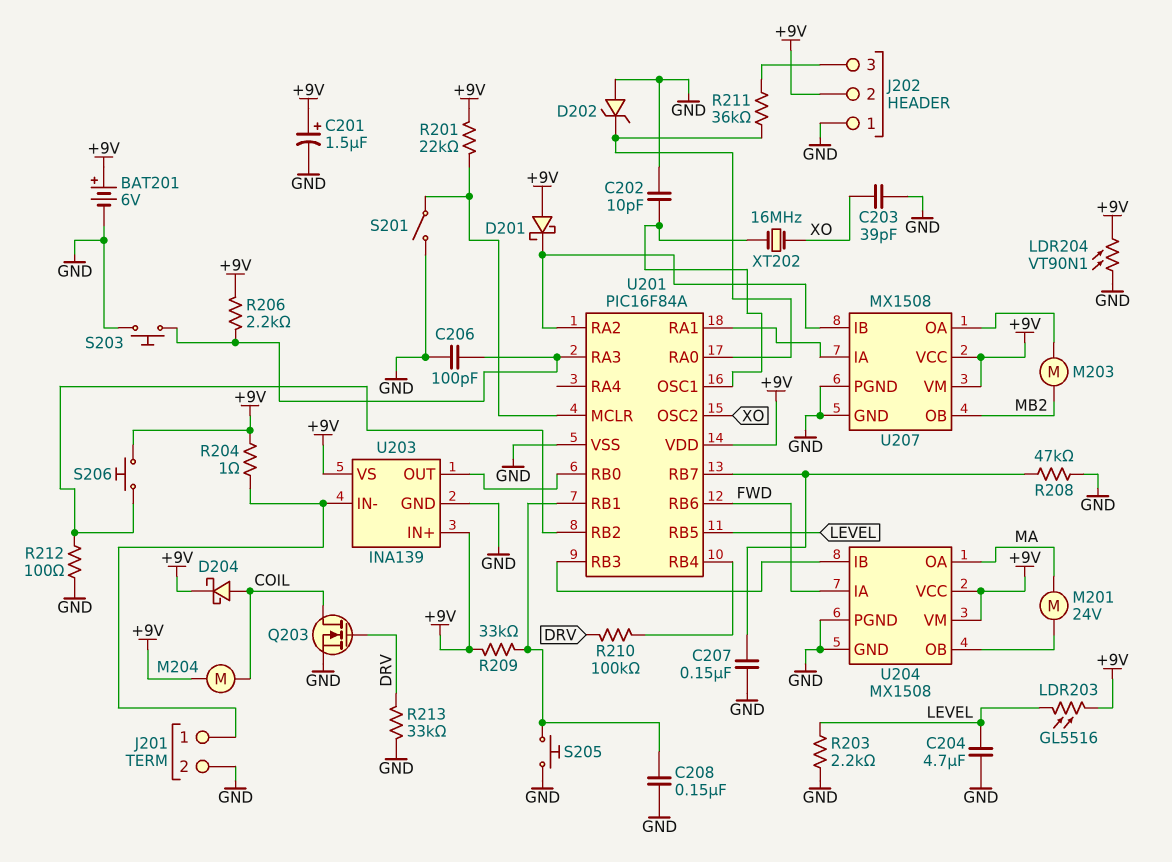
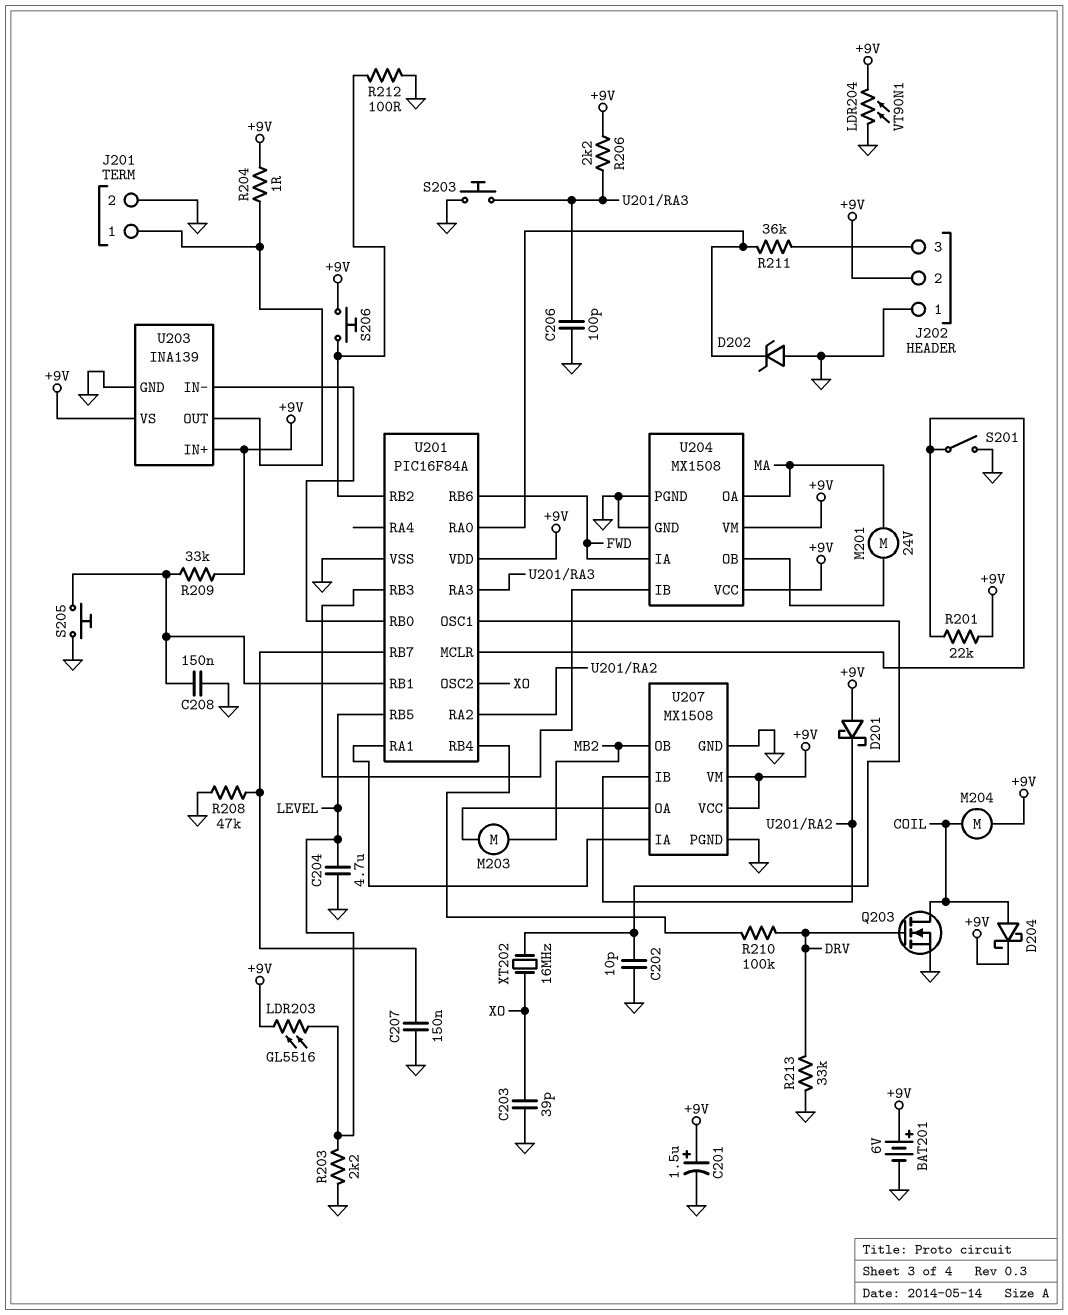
U203 pin IN-: J201/1 -> U201/RB0
U203 pin OUT: U201/RB0 -> J201/1

